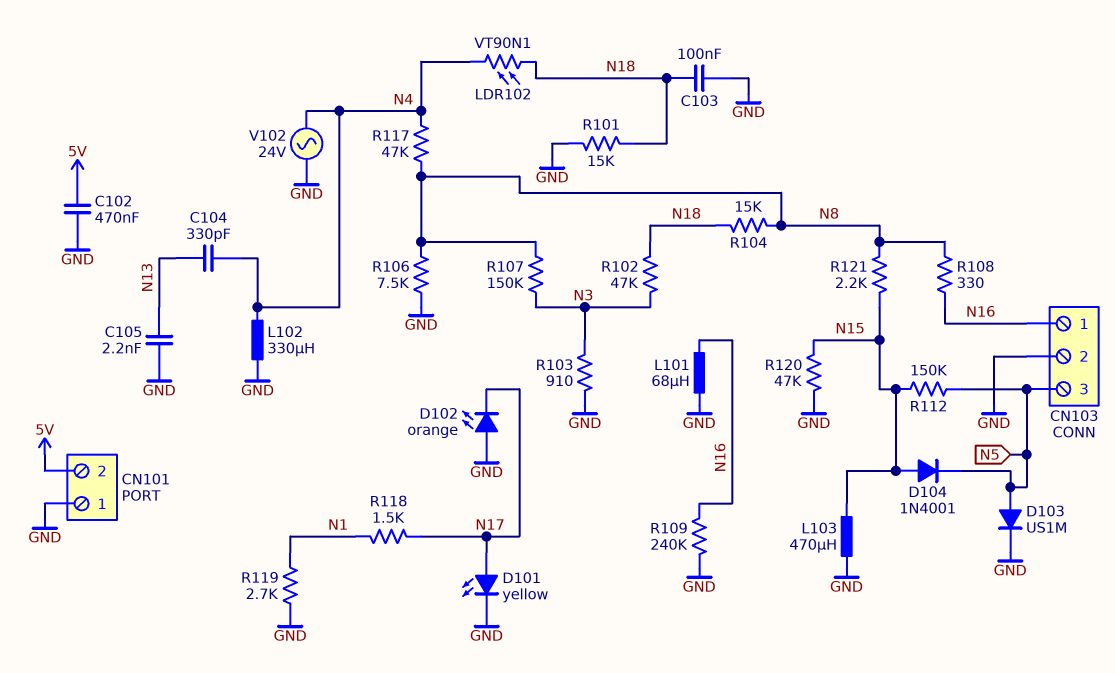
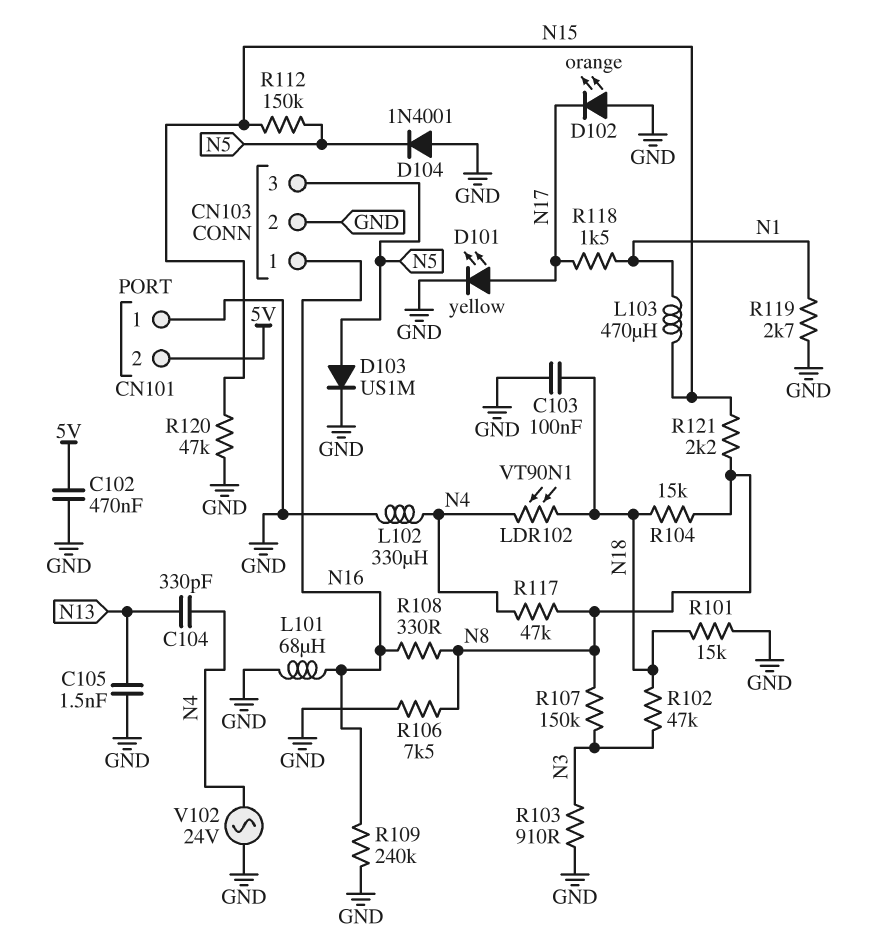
C105: 2.2nF (GND, N13) -> 1.5nF (GND, N13)
D104: diode 1N4001 (A N15, K N5) -> diode 1N4001 (A GND, K N5)
L103: 470uH (GND, N15) -> 470uH (N1, N15)

